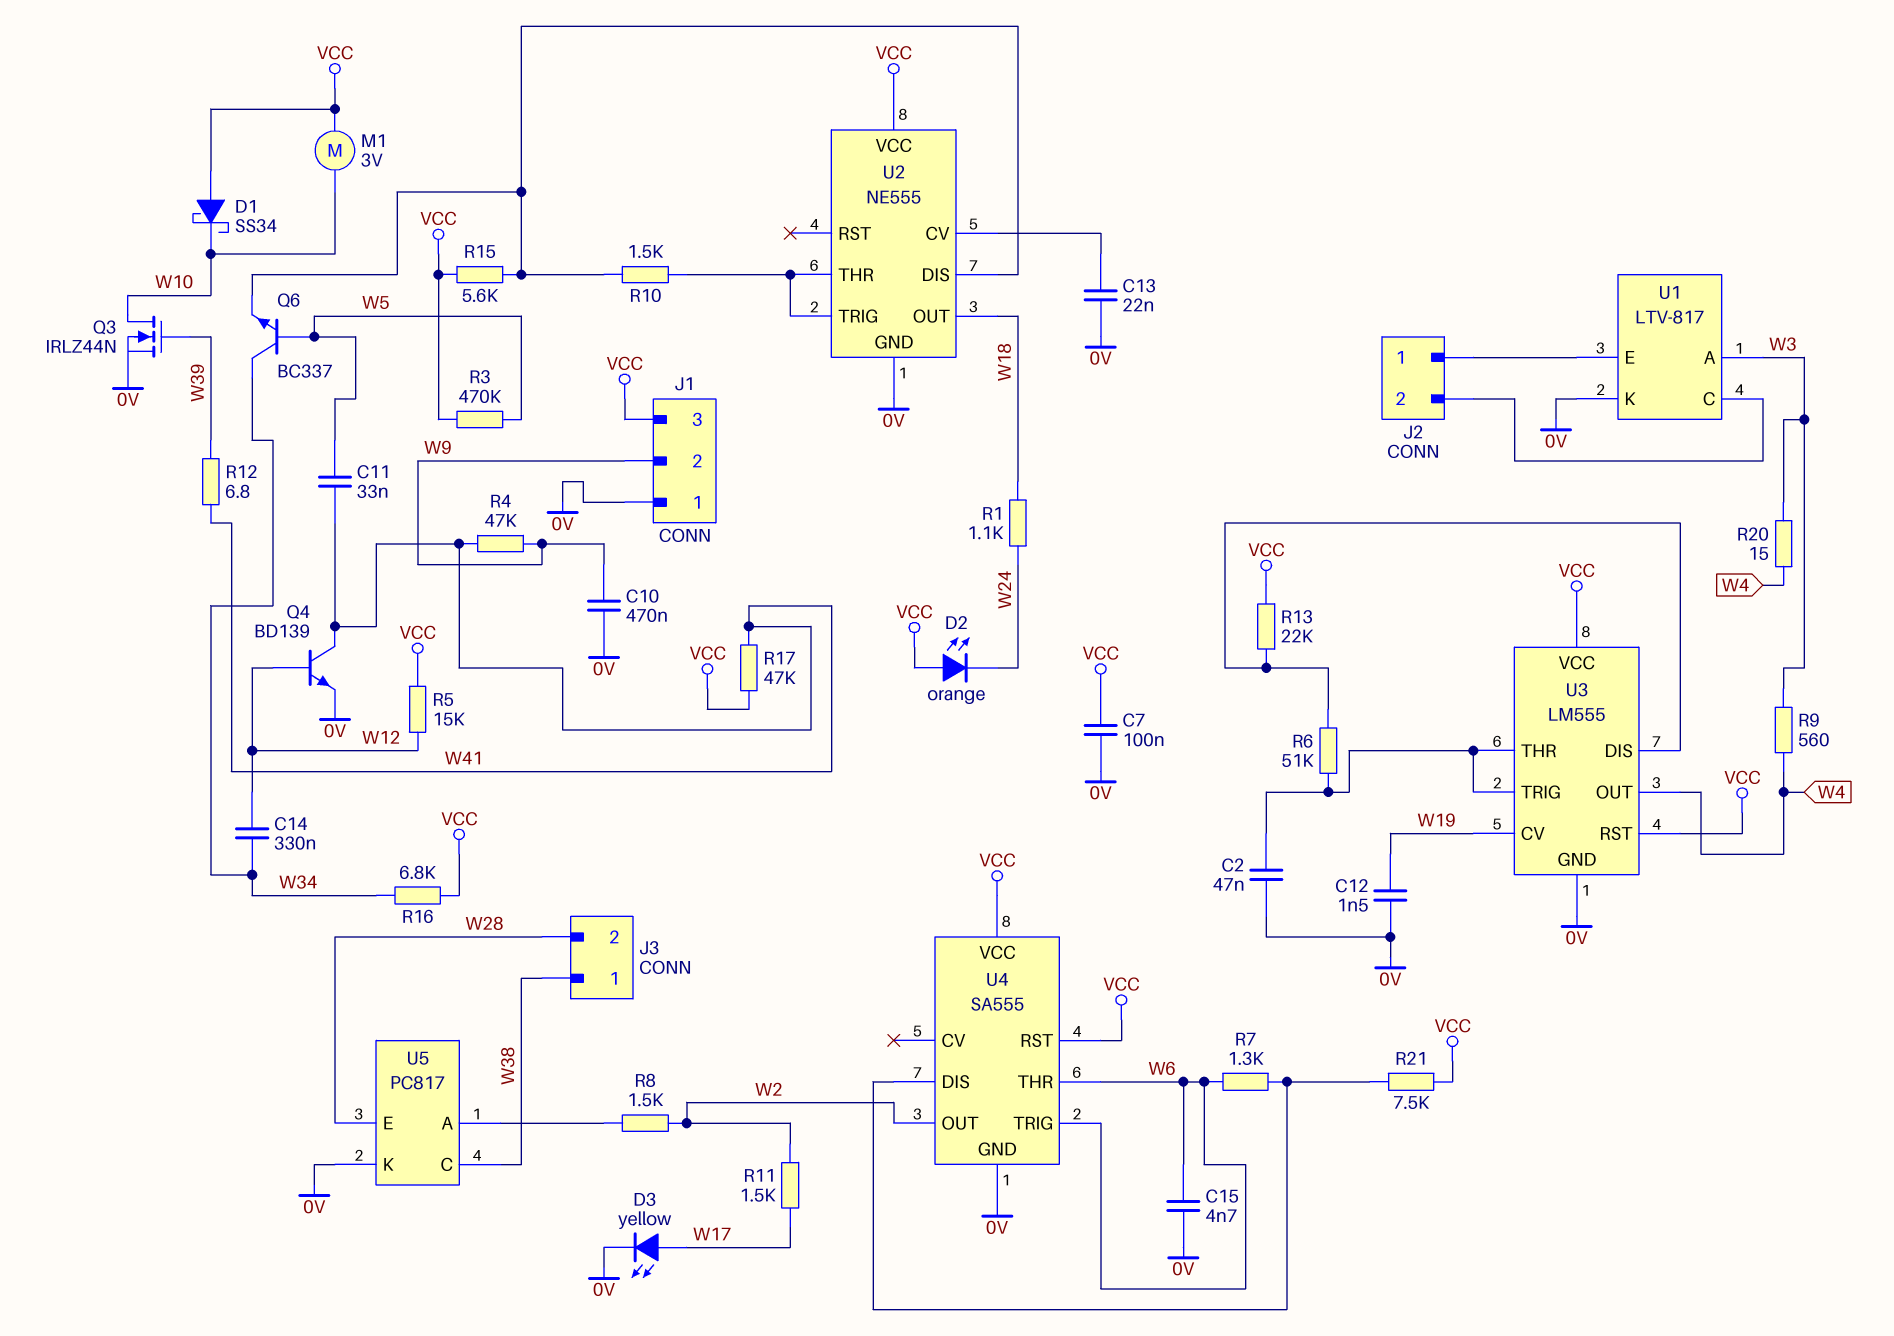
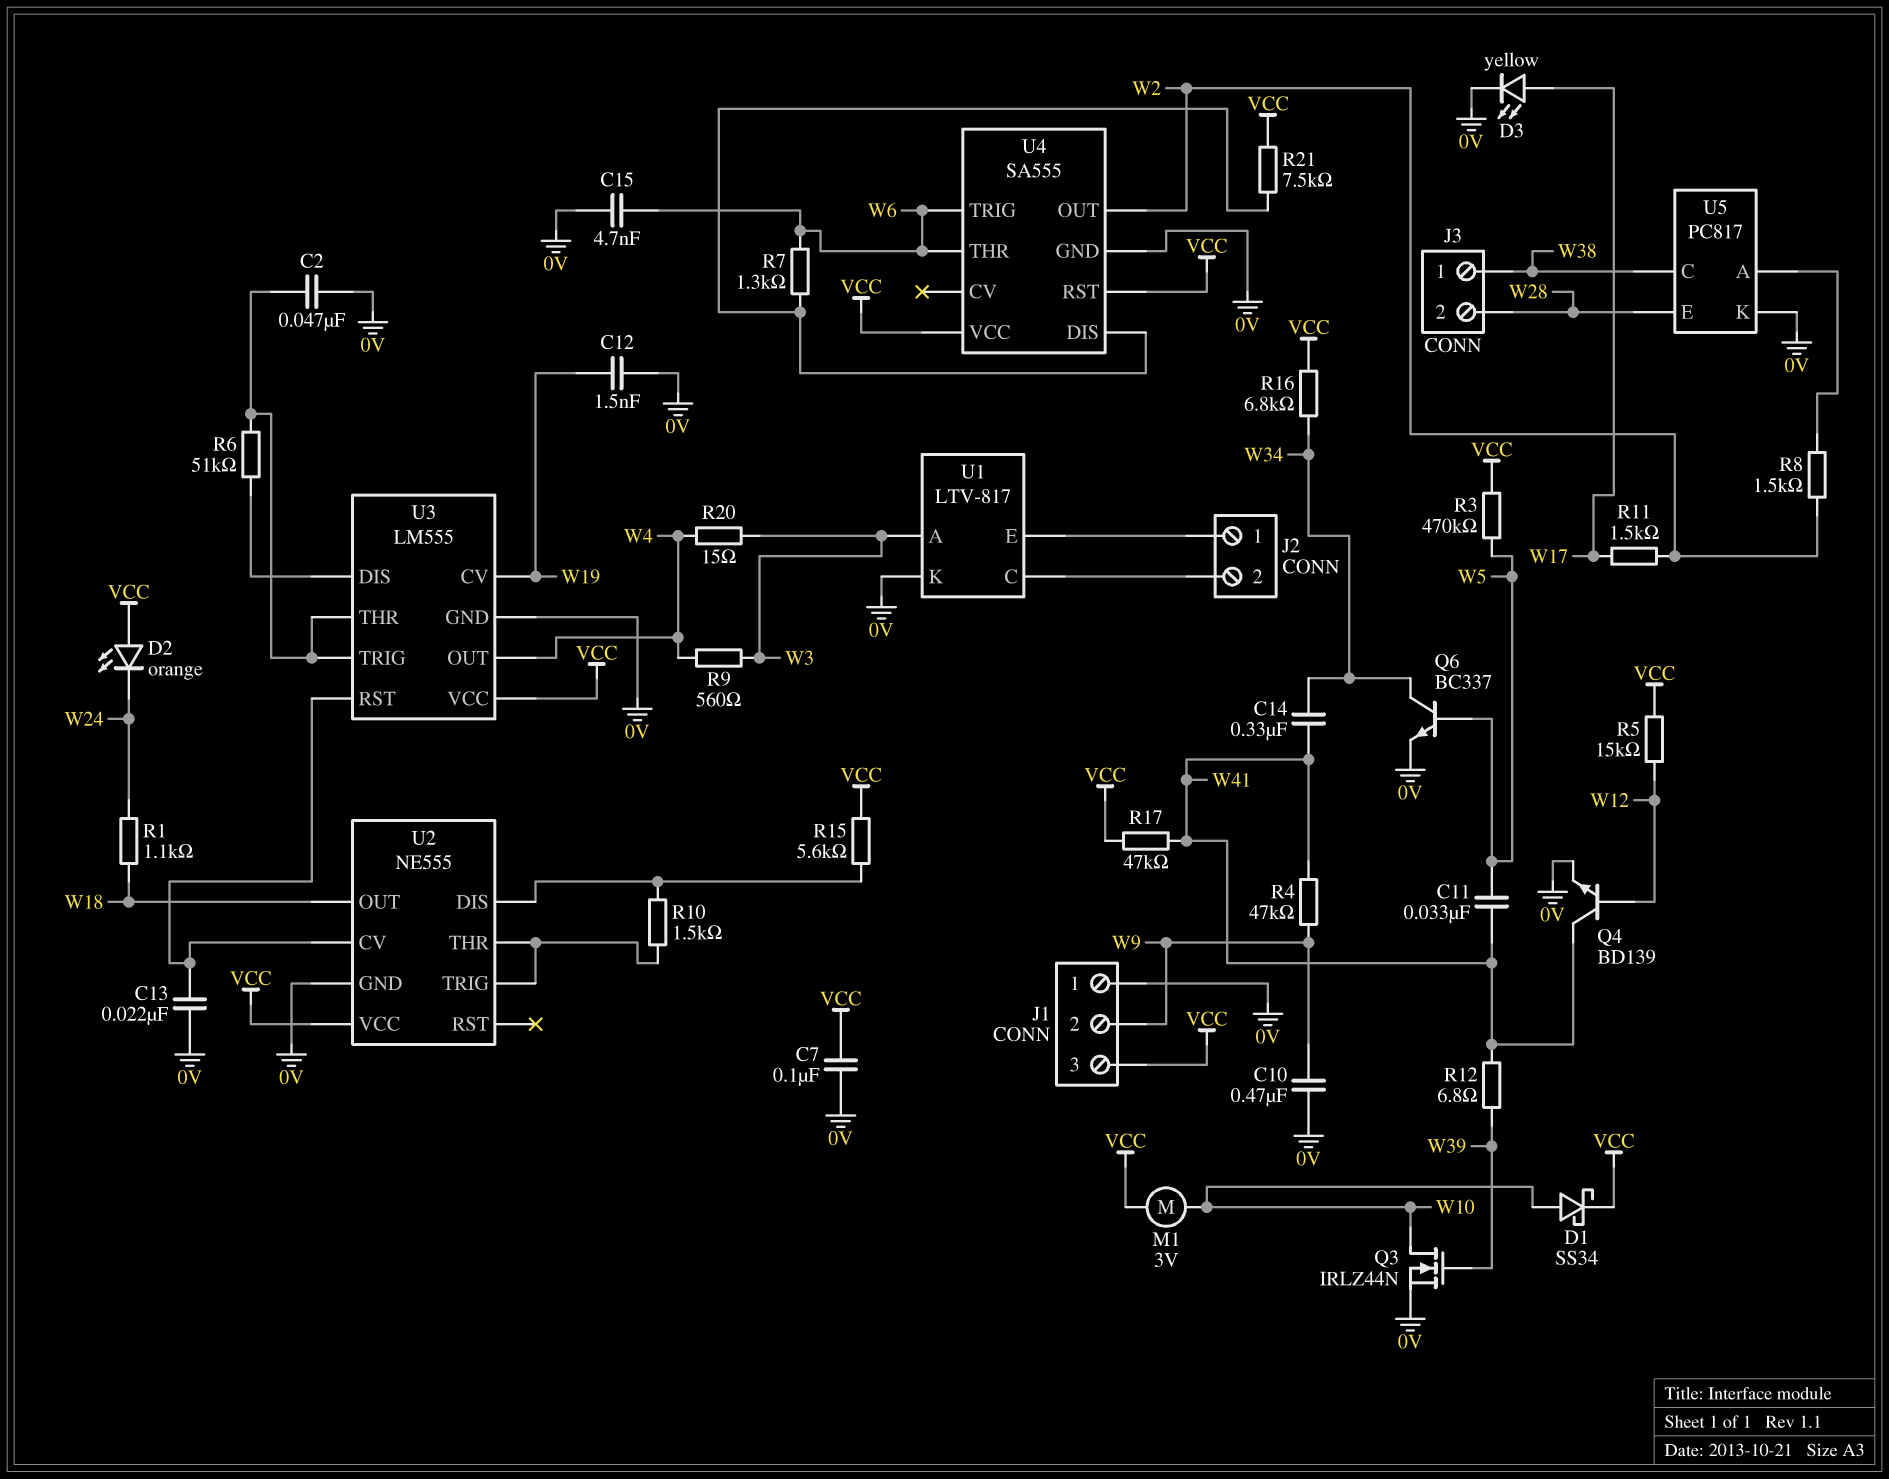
C14: 330nF (W12, W34) -> 330nF (W34, W41)
D1: schottky SS34 (A VCC, K W10) -> schottky SS34 (A W10, K VCC)
Q6: NPN BC337 (B W5, C W34, E U2/DIS) -> NPN BC337 (B W5, C W34, E 0V)
R13: 22k (U3/DIS, VCC) -> none
U3 pin RST: VCC -> U2/CV

